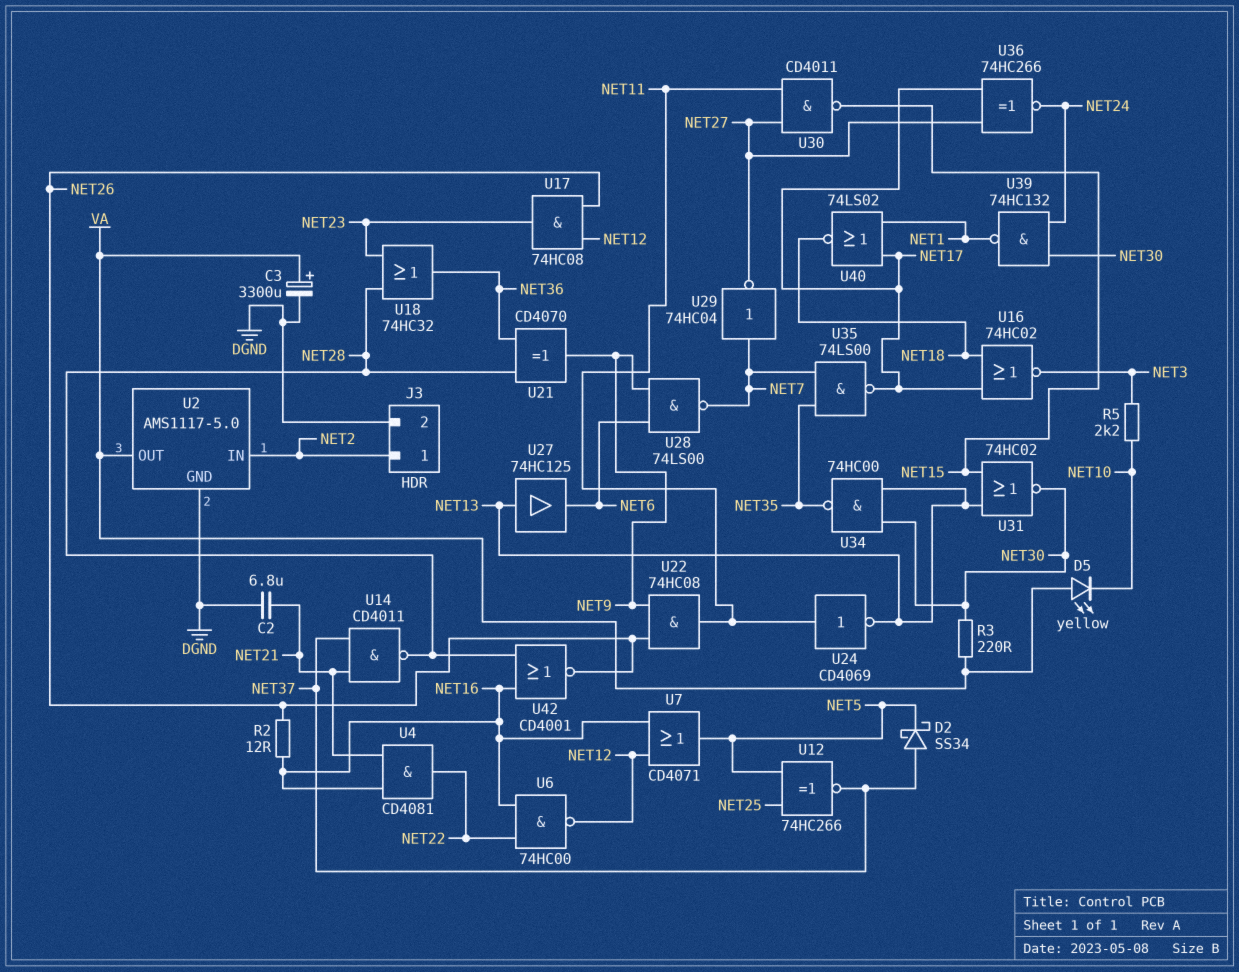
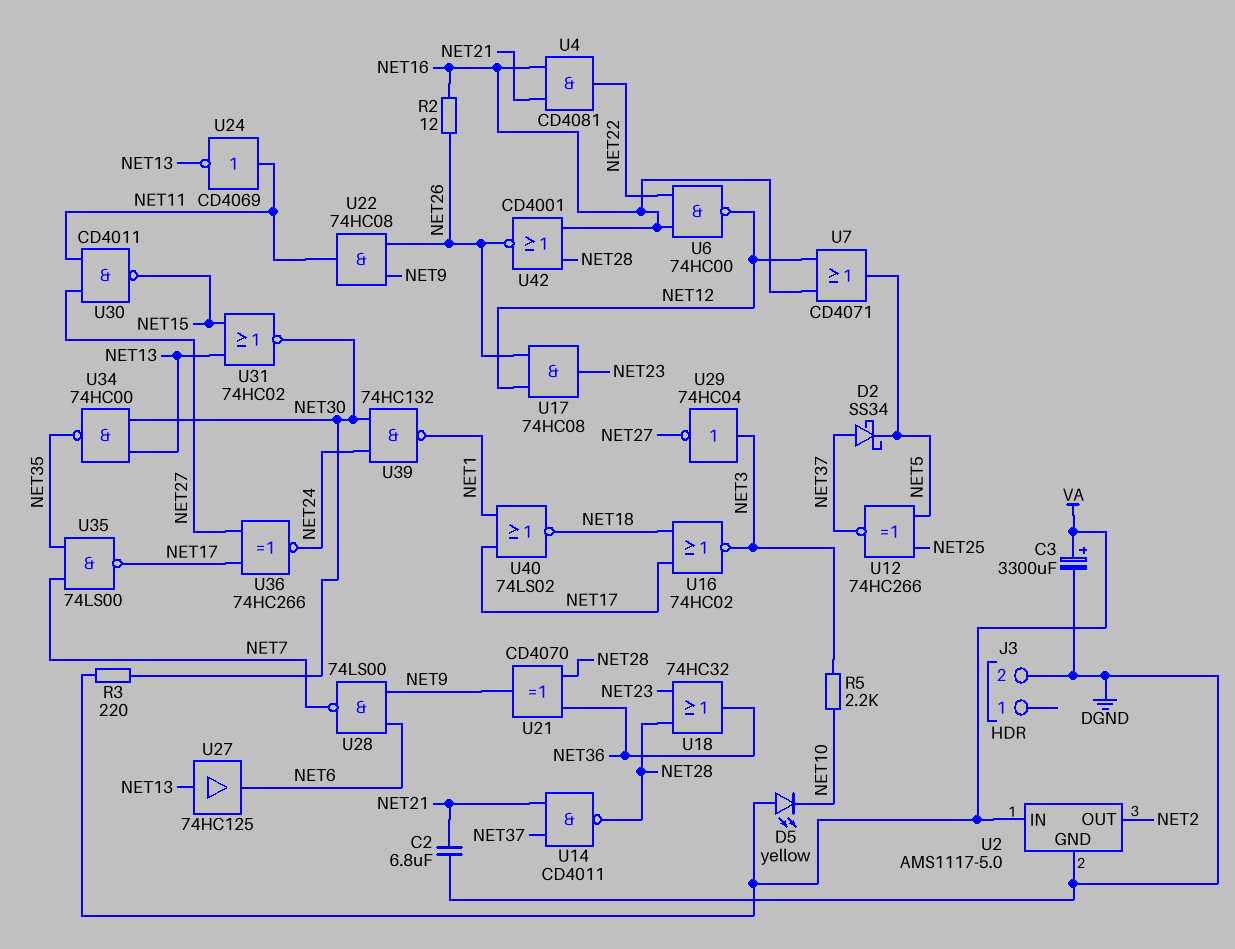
J3 pin 1: NET2 -> none
U2 pin IN: NET2 -> VA
U2 pin OUT: VA -> NET2
U29: NOT 74HC04 (in NET7, out NET27) -> NOT 74HC04 (in NET3, out NET27)

